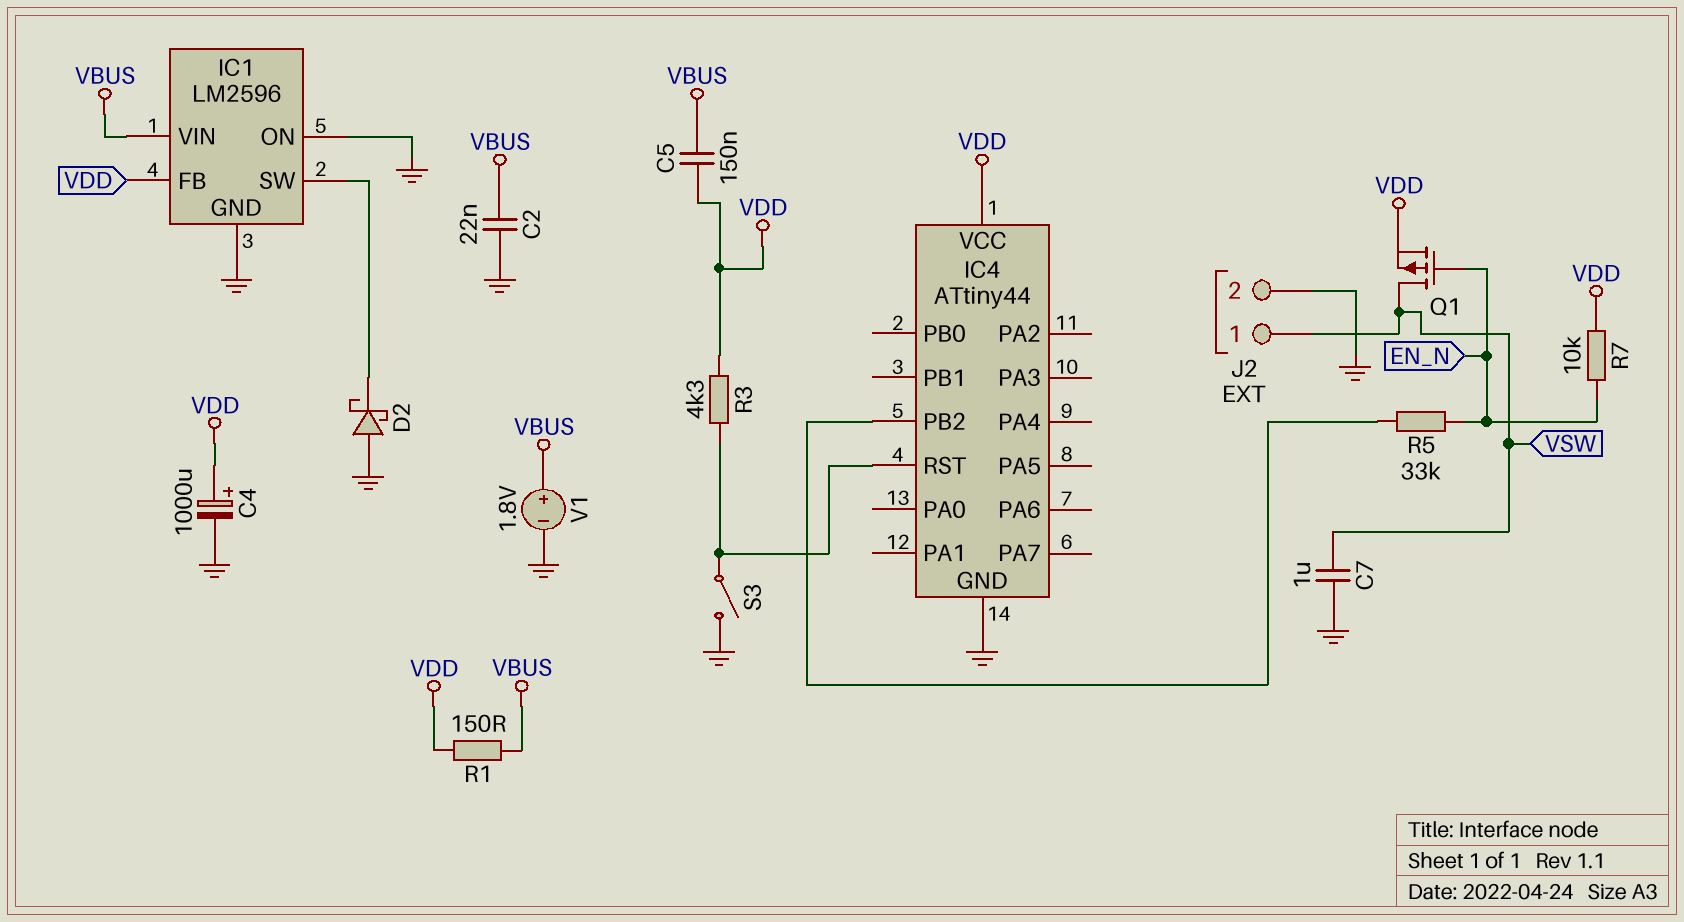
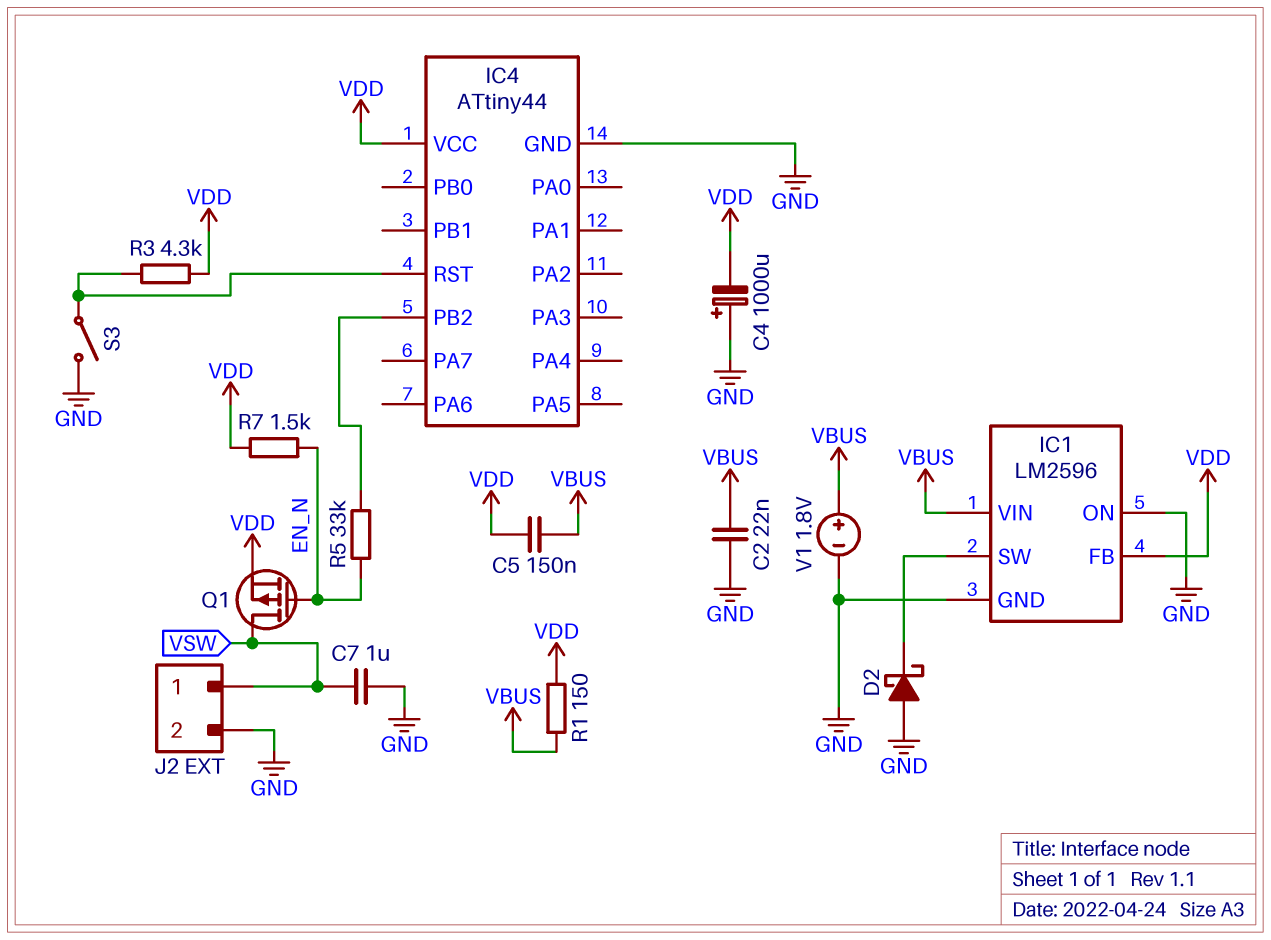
C4: 1000uF (plus VDD, minus GND) -> 1000uF (plus GND, minus VDD)
R7: 10k (EN_N, VDD) -> 1.5k (EN_N, VDD)

